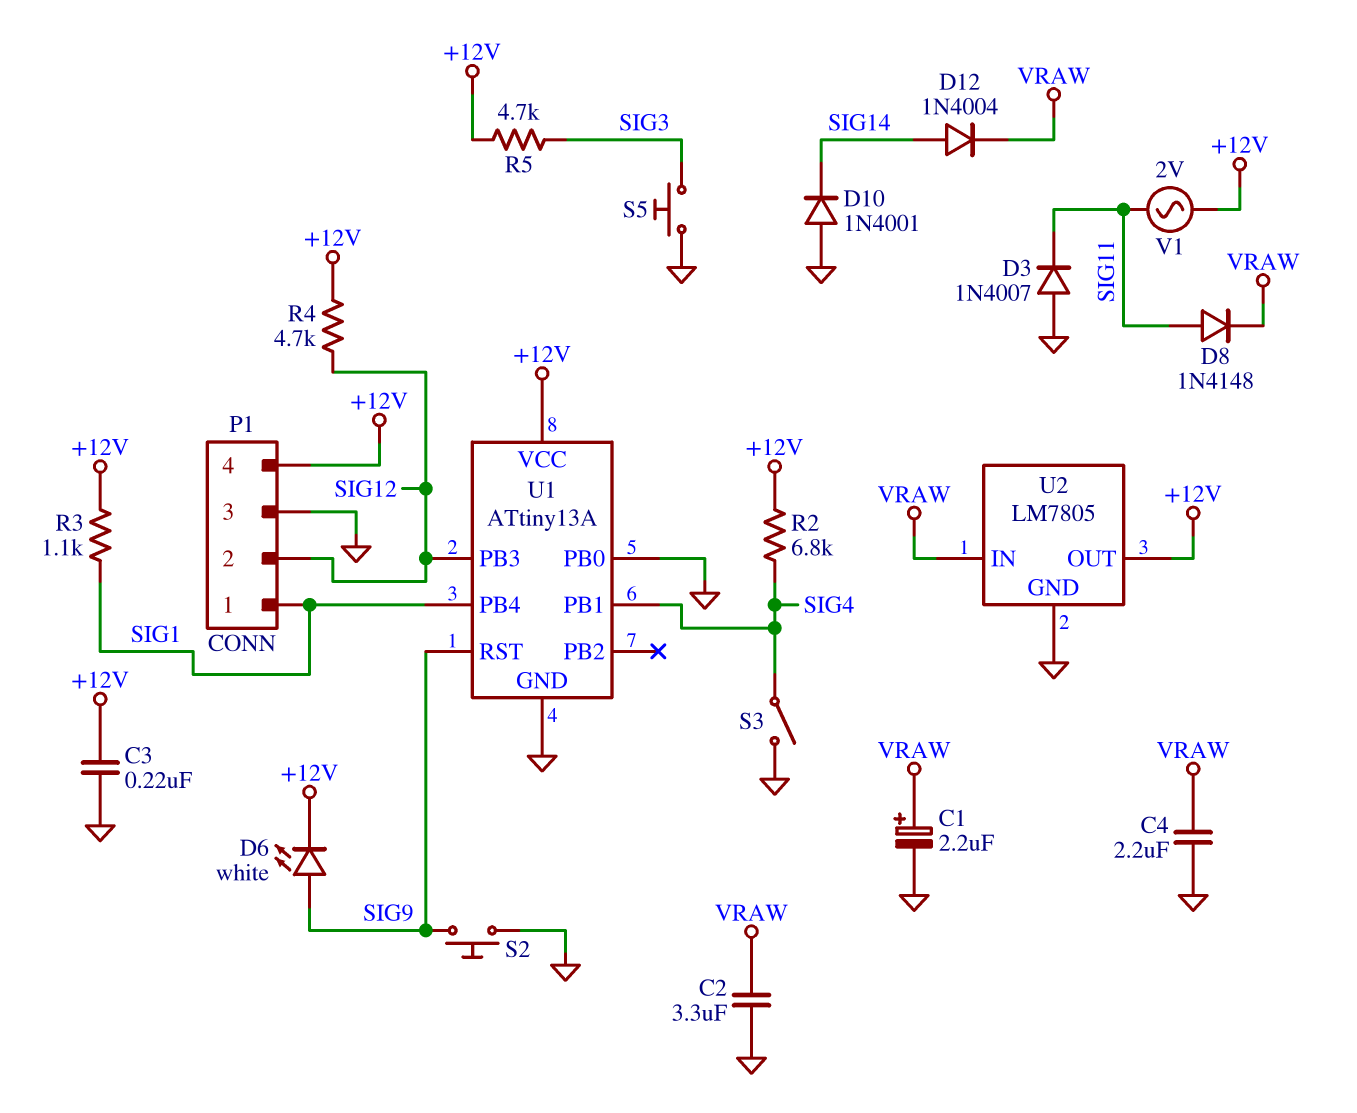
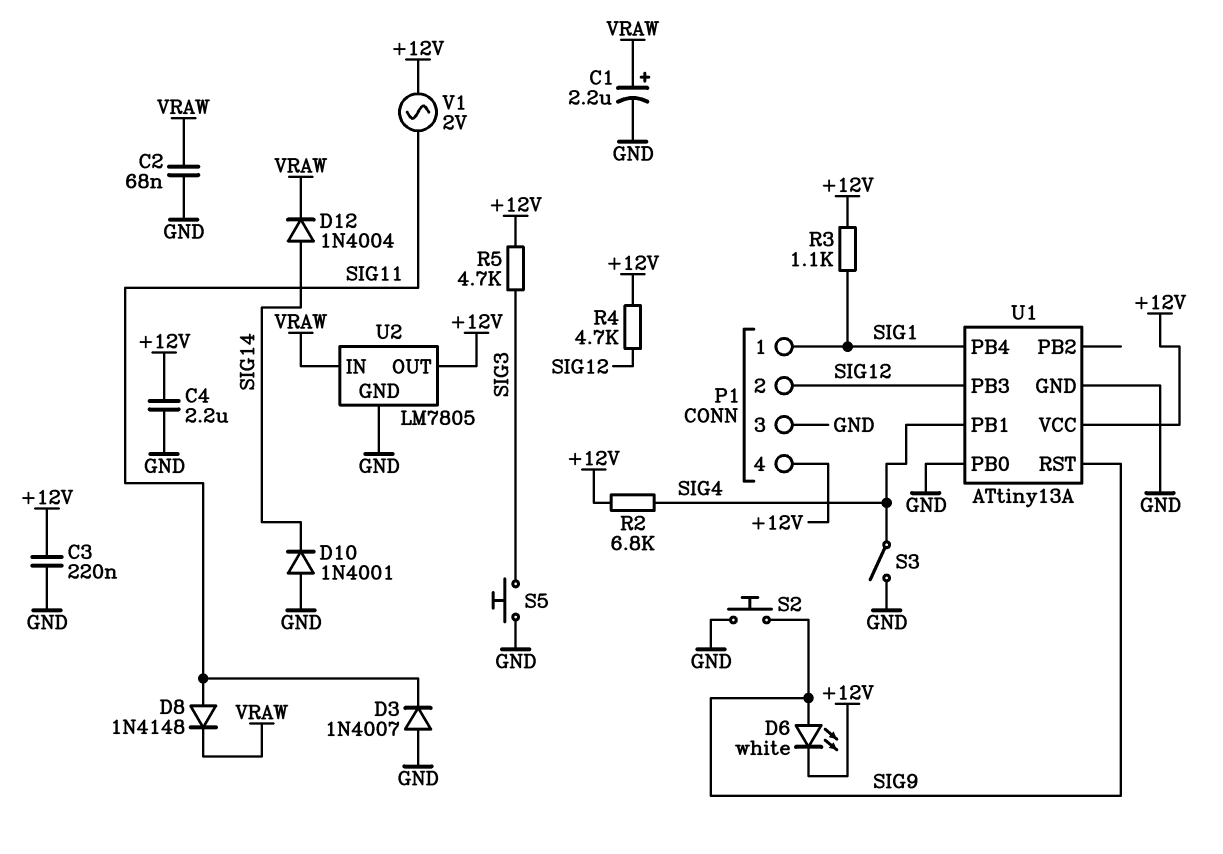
C2: 3.3uF (GND, VRAW) -> 68nF (GND, VRAW)
C4: 2.2uF (GND, VRAW) -> 2.2uF (+12V, GND)

